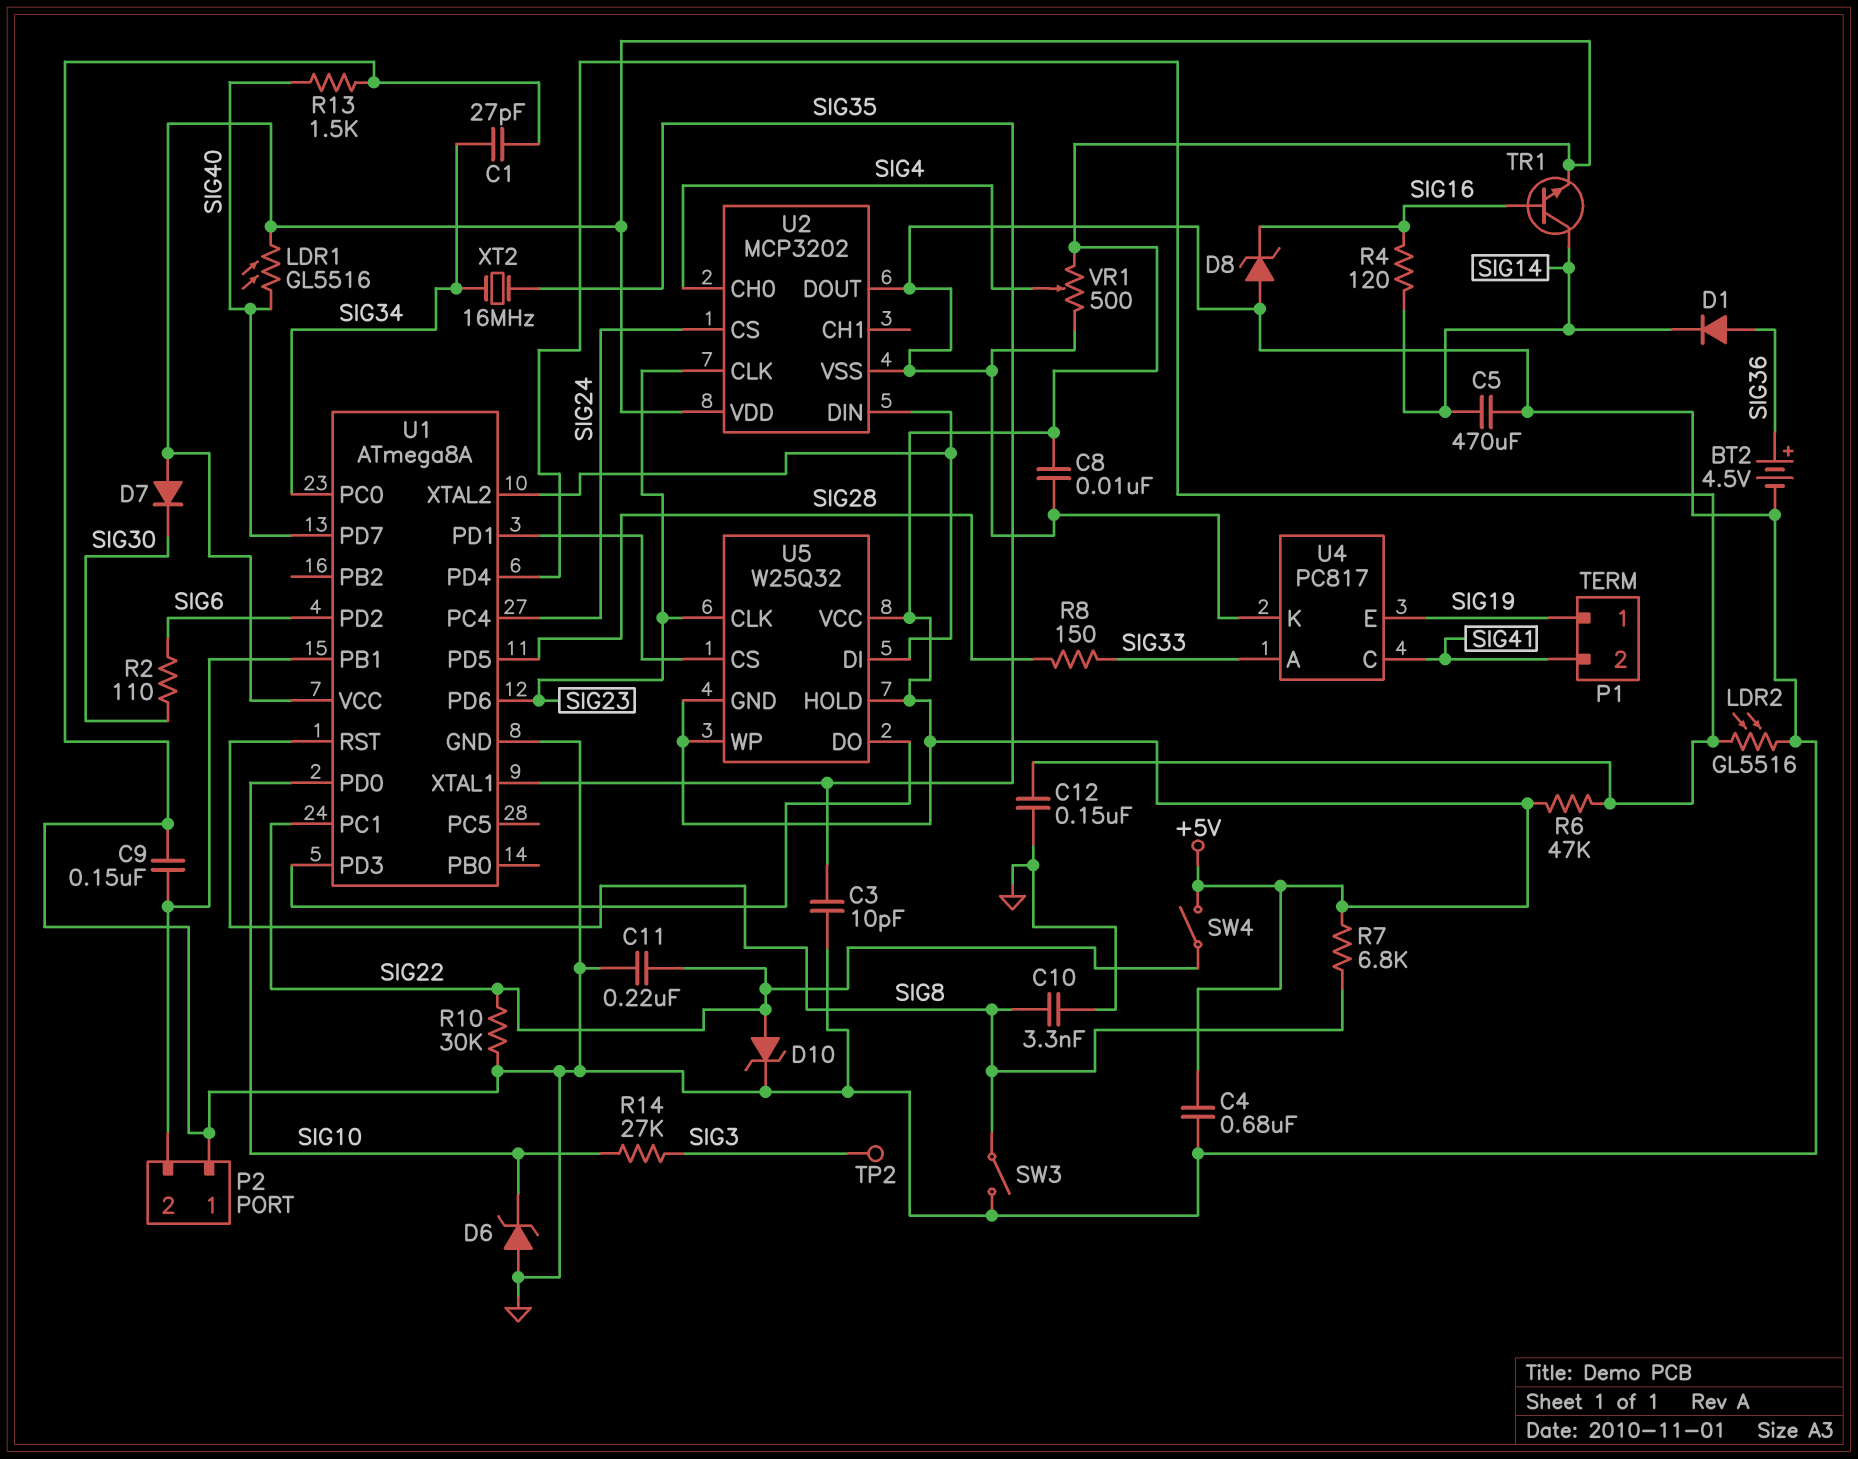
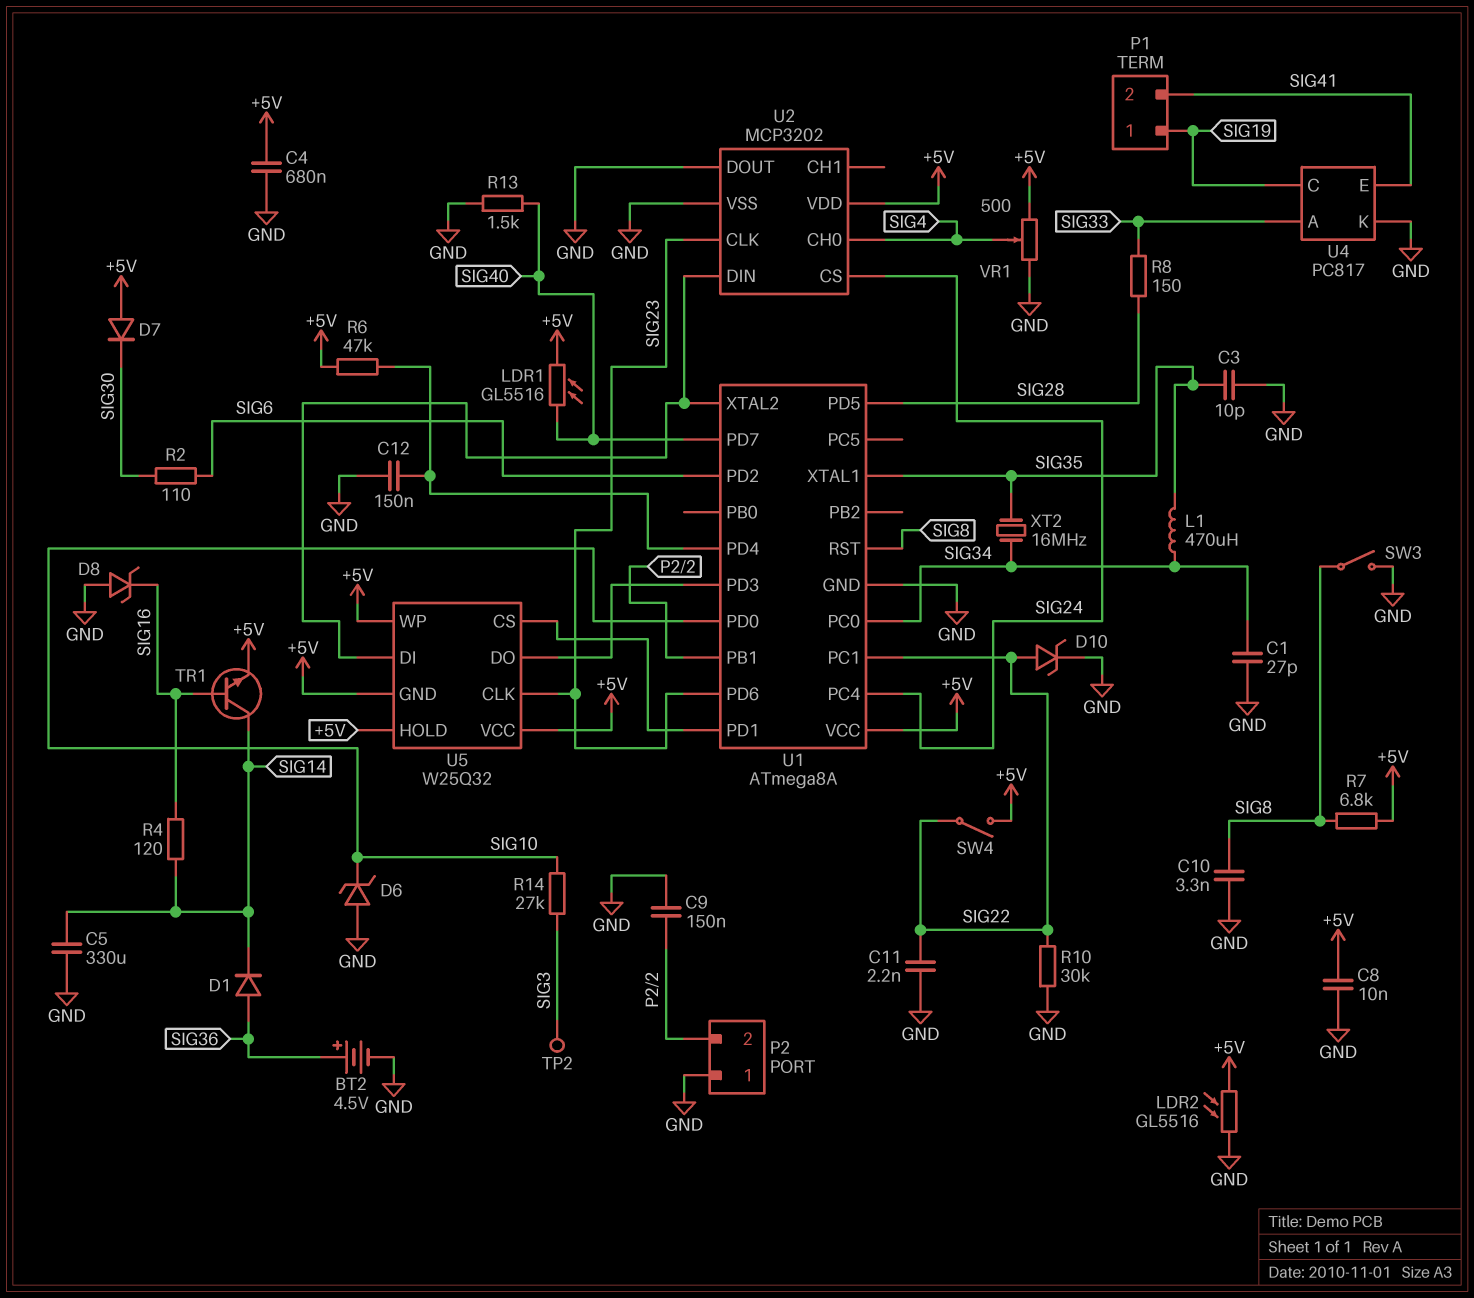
C5: 470uF (GND, SIG14) -> 330uF (GND, SIG14)
C11: 220nF (GND, SIG22) -> 2.2nF (GND, SIG22)
L1: none -> 470uH (SIG34, SIG35)
LDR2: GL5516 (GND, U1/PD4) -> GL5516 (+5V, GND)
U4 pin C: SIG41 -> SIG19
U4 pin E: SIG19 -> SIG41

